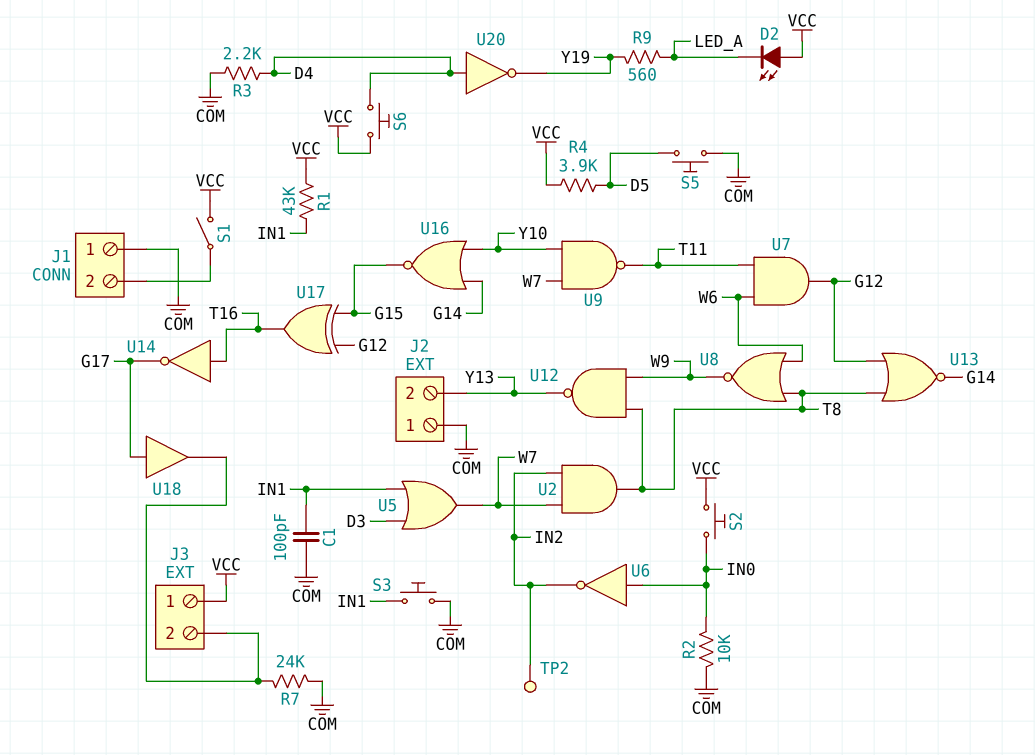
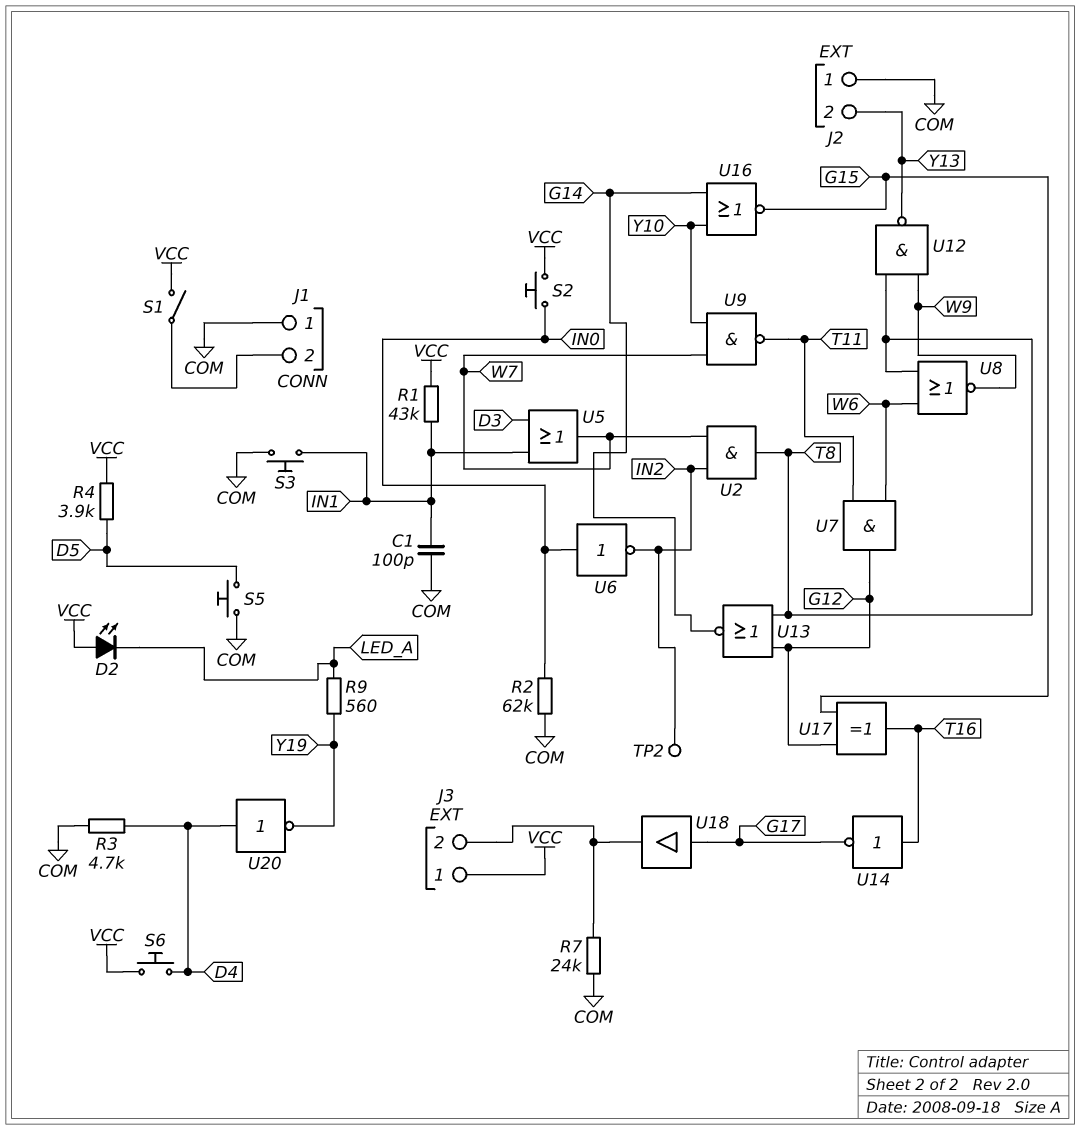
R2: 10k (COM, IN0) -> 62k (COM, IN0)
R3: 2.2k (COM, D4) -> 4.7k (COM, D4)

